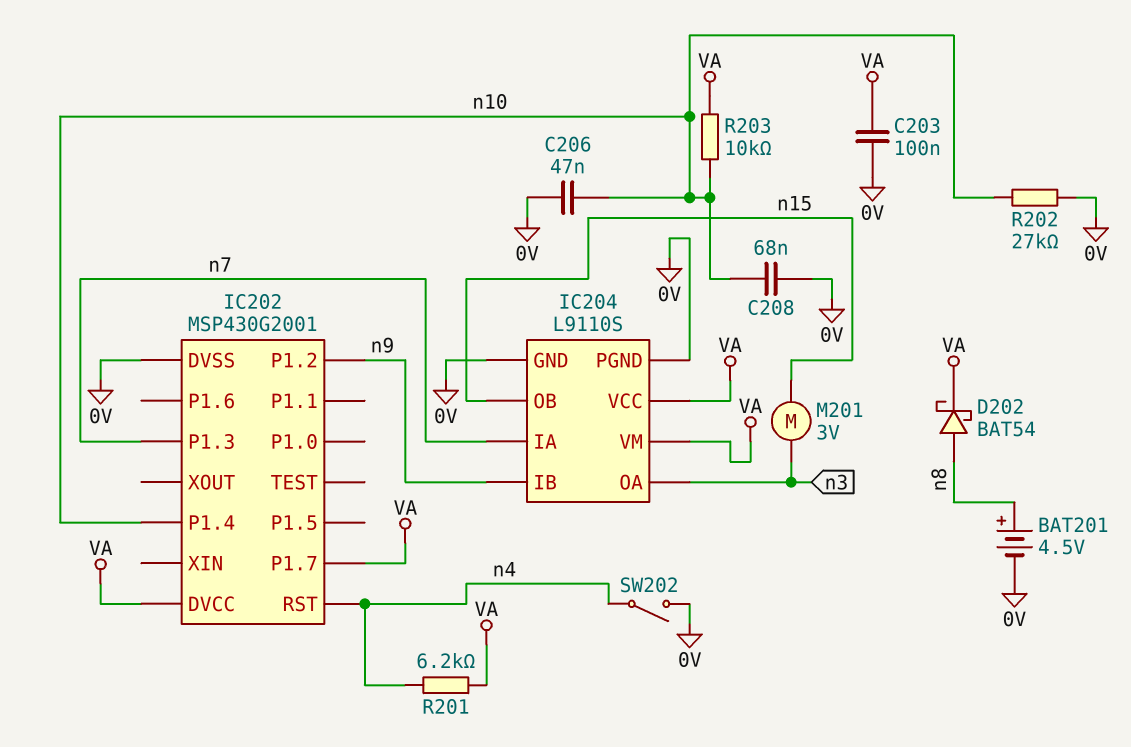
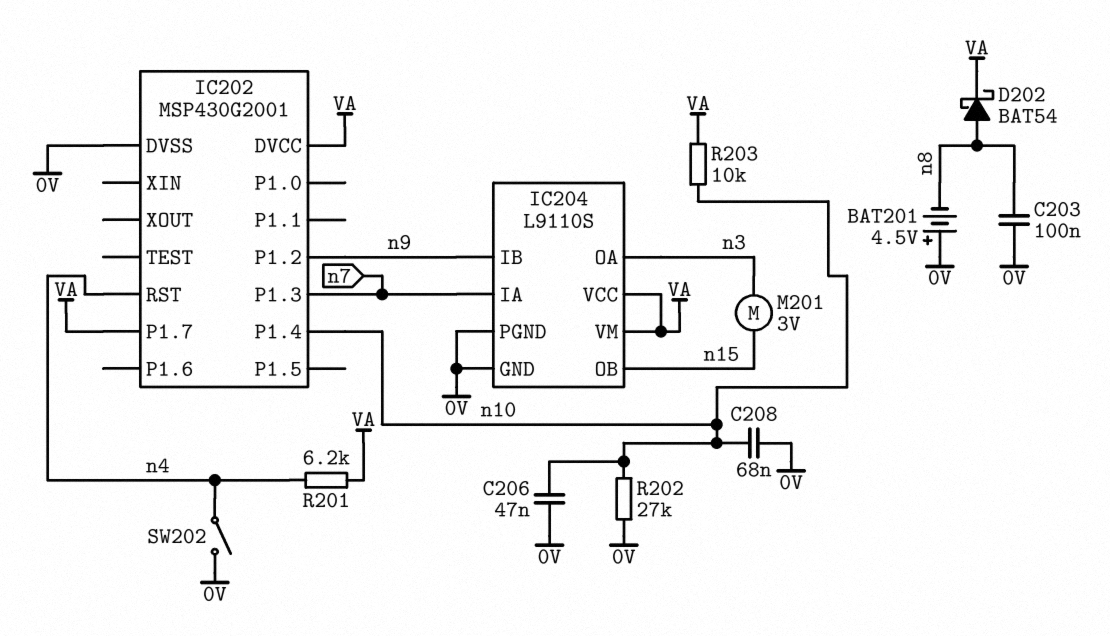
BAT201: 4.5V (plus n8, minus 0V) -> 4.5V (plus 0V, minus n8)
C203: 100nF (0V, VA) -> 100nF (0V, n8)

